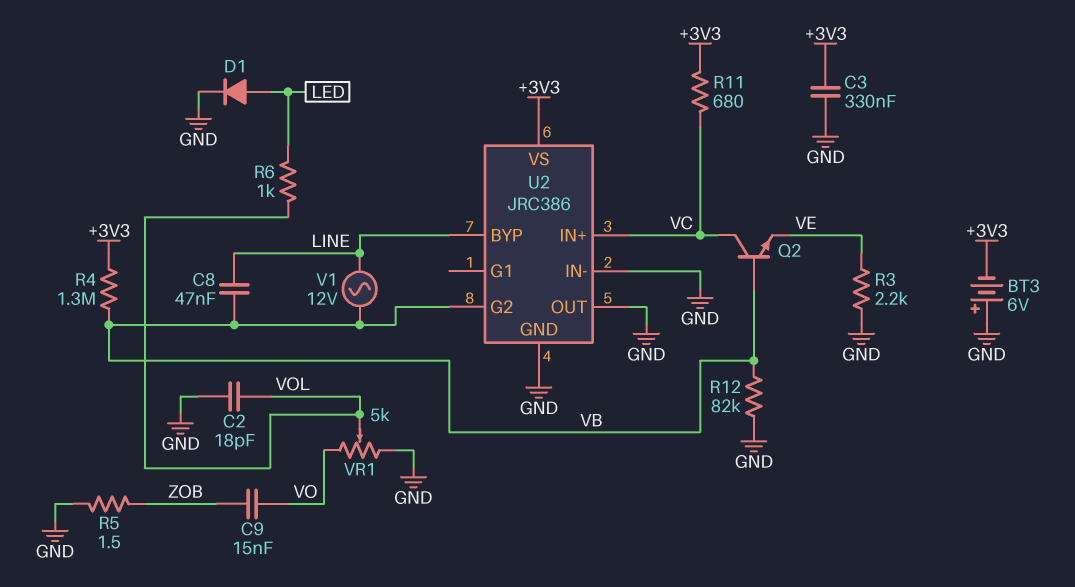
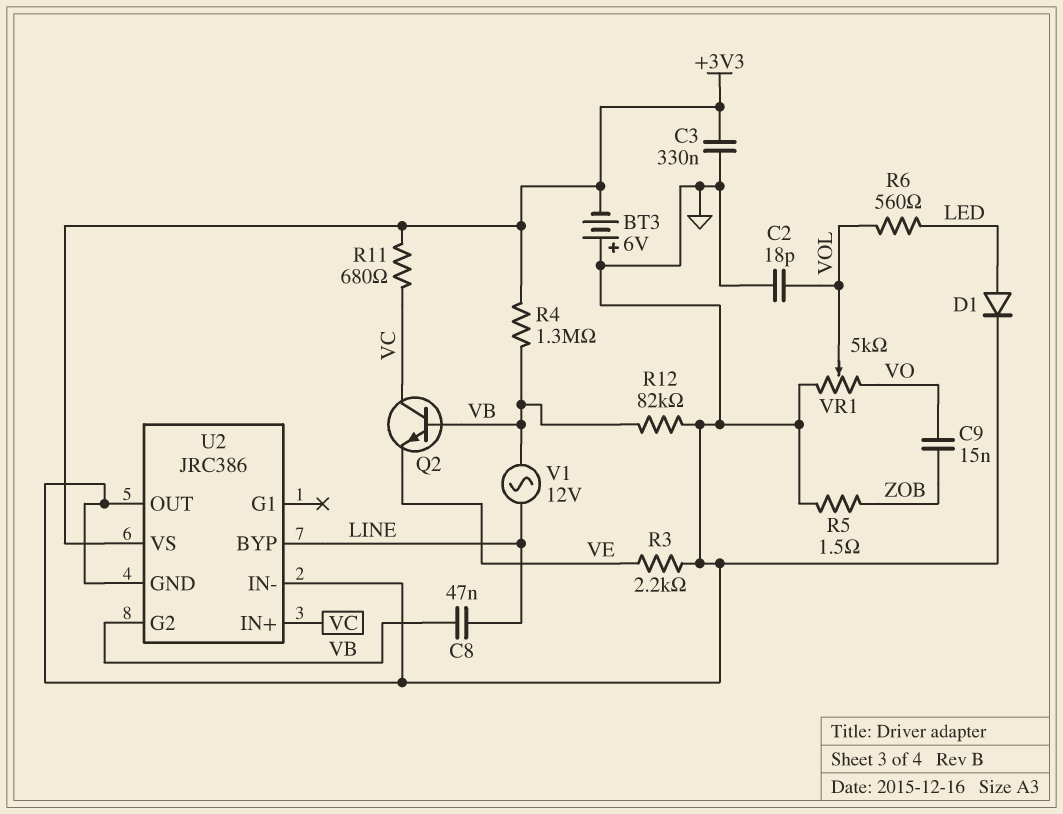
R6: 1k (LED, VOL) -> 560 (LED, VOL)

